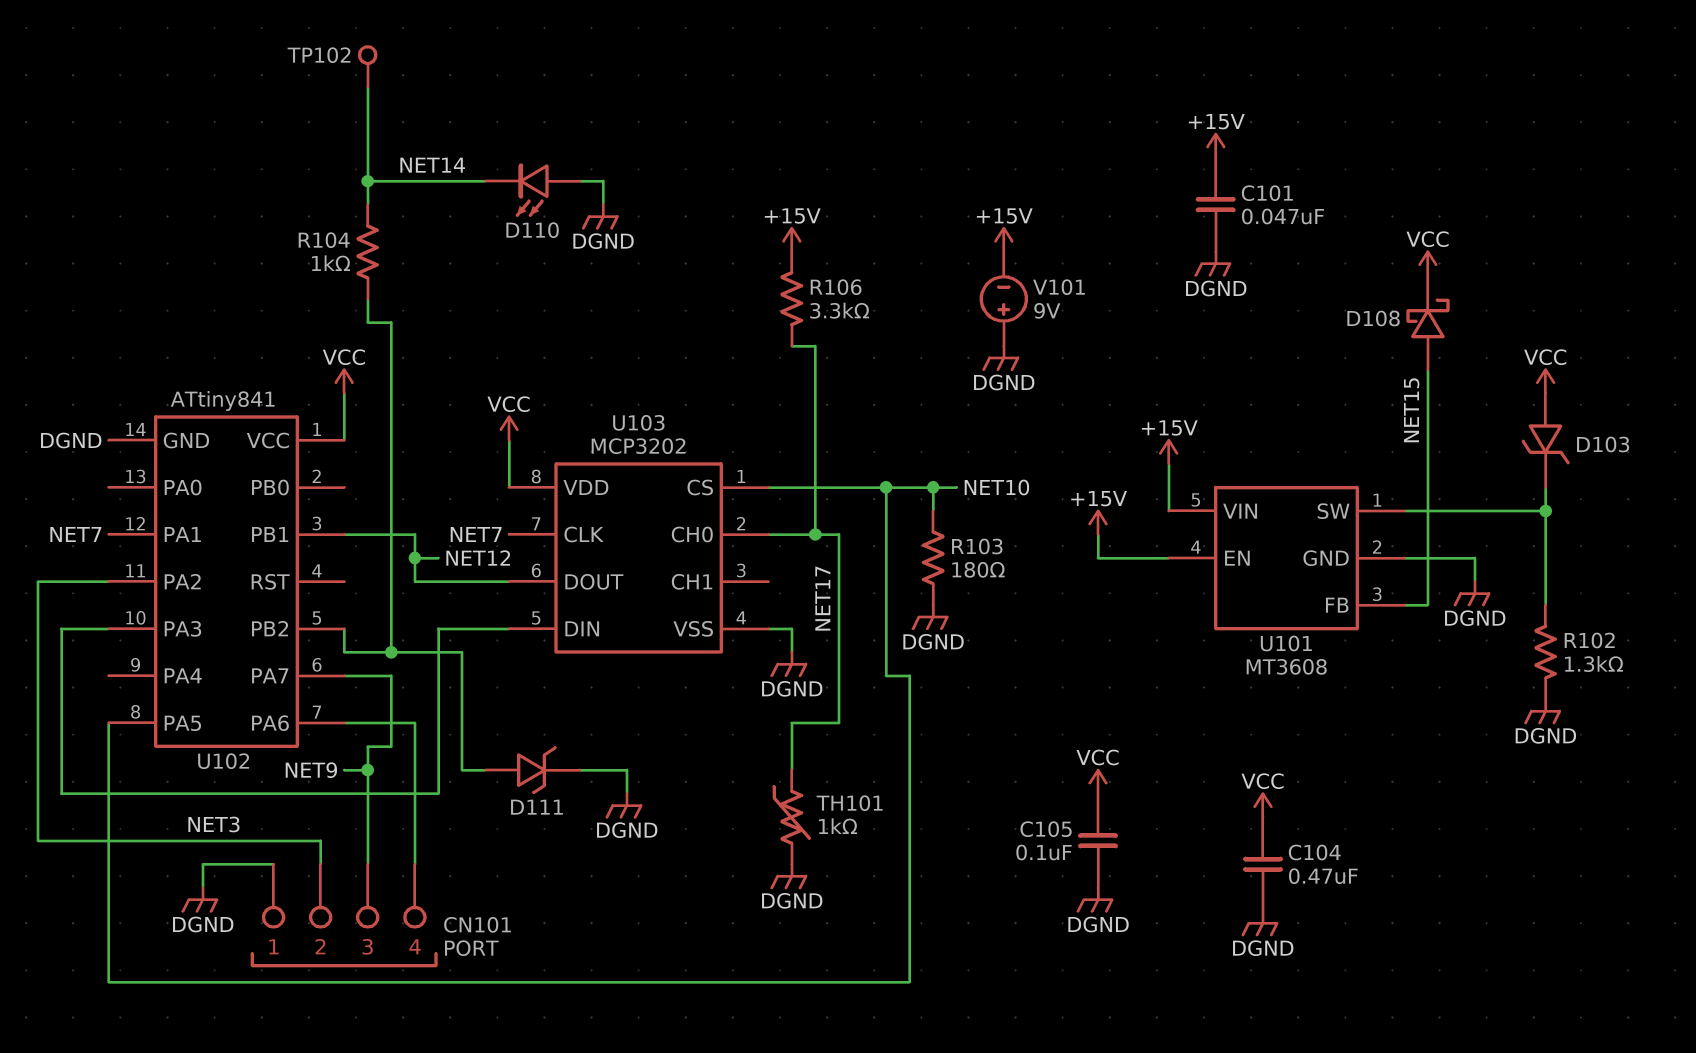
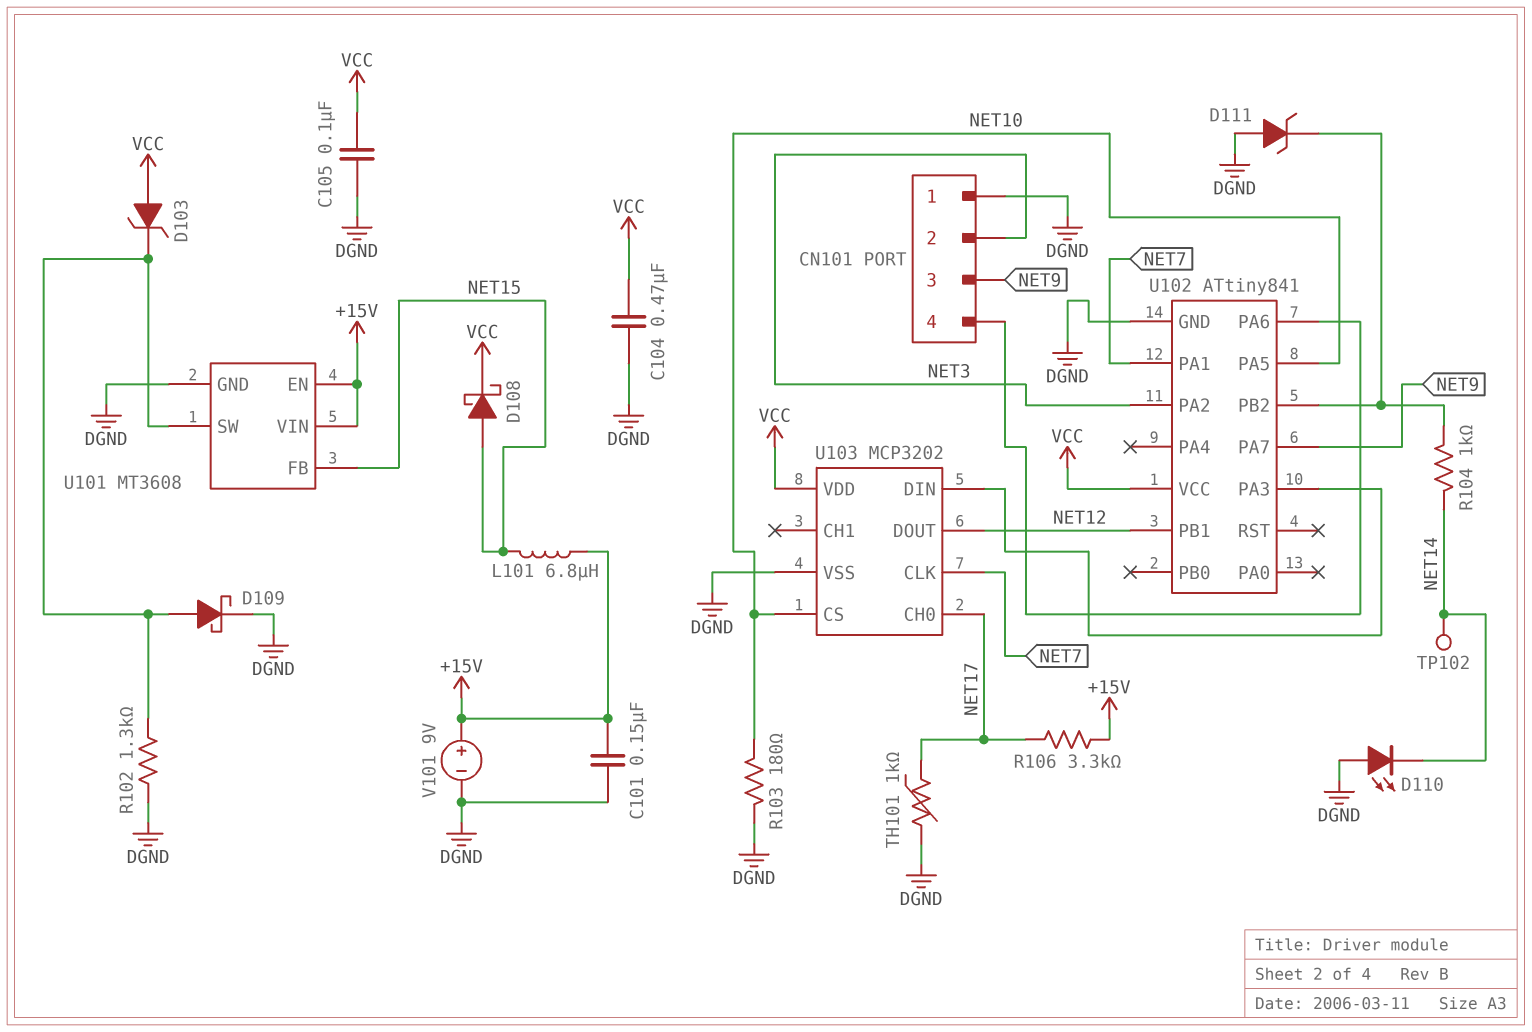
C101: 47nF (+15V, DGND) -> 150nF (+15V, DGND)
D109: none -> schottky (A U101/SW, K DGND)
D111: zener (A U102/PB2, K DGND) -> zener (A DGND, K U102/PB2)
L101: none -> 6.8uH (+15V, NET15)
V101: 9V (plus DGND, minus +15V) -> 9V (plus +15V, minus DGND)

